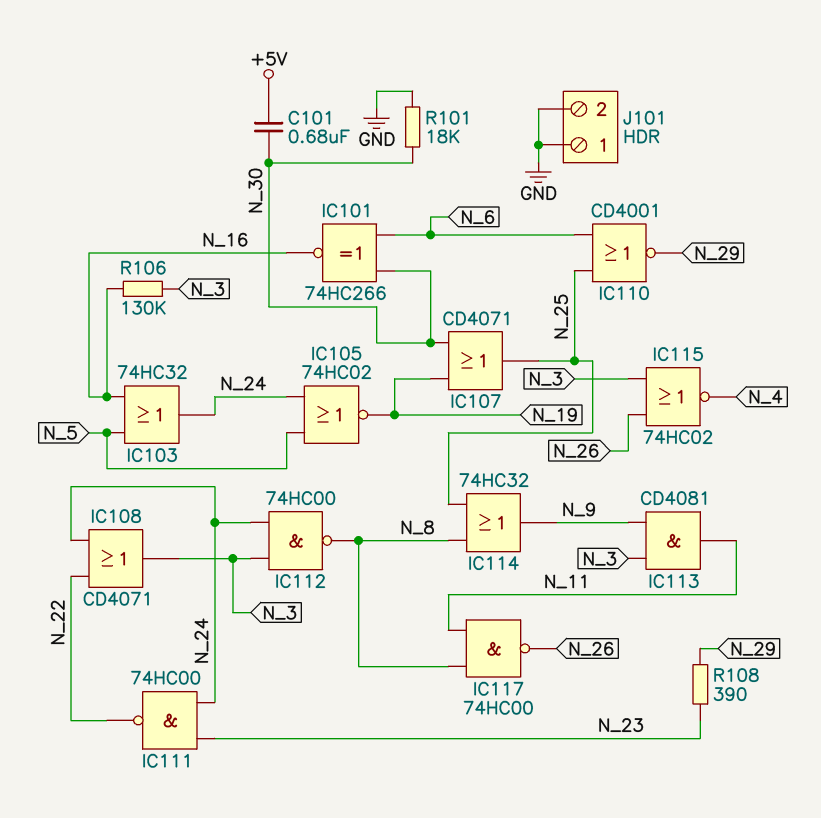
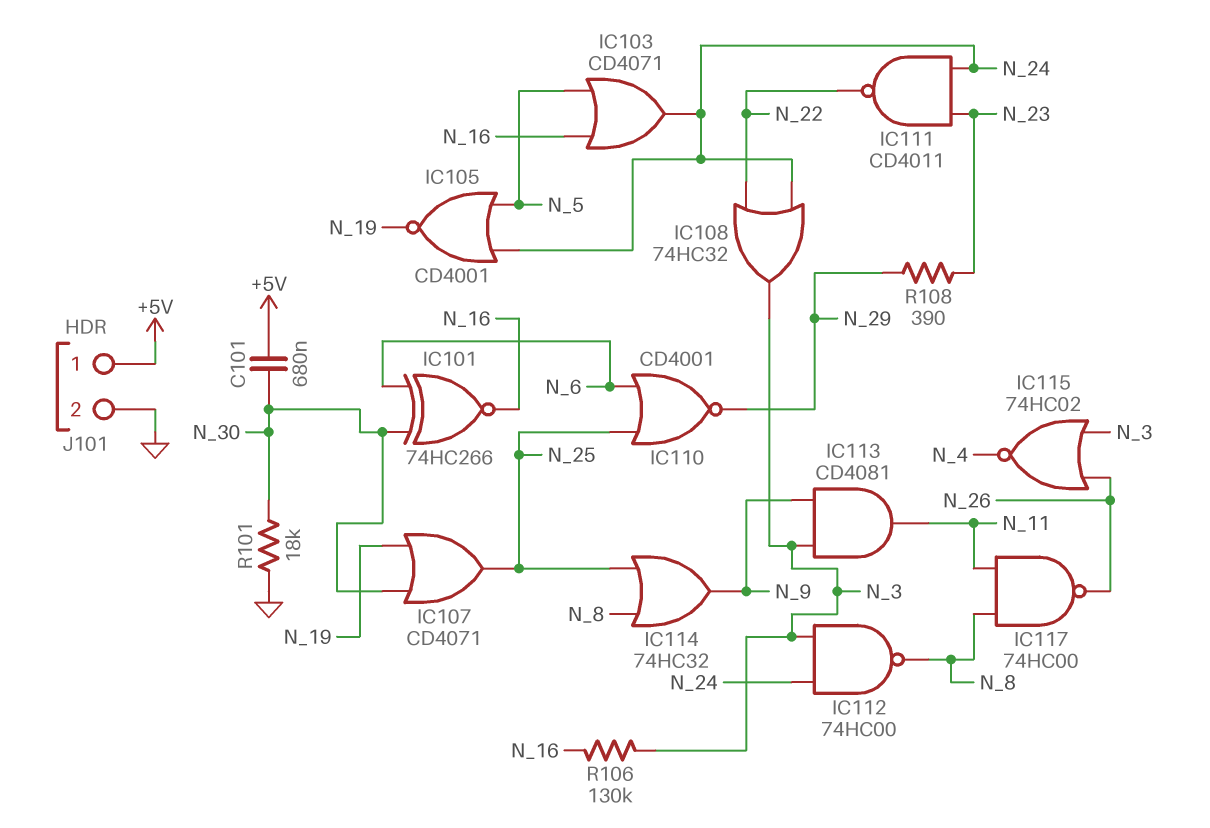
IC103: OR 74HC32 (in N_5, in N_16, out N_24) -> OR CD4071 (in N_5, in N_16, out N_24)
IC105: NOR 74HC02 (in N_5, in N_24, out N_19) -> NOR CD4001 (in N_5, in N_24, out N_19)
IC108: OR CD4071 (in N_22, in N_24, out N_3) -> OR 74HC32 (in N_22, in N_24, out N_3)
IC111: NAND 74HC00 (in N_23, in N_24, out N_22) -> NAND CD4011 (in N_23, in N_24, out N_22)
J101 pin 1: GND -> +5V

